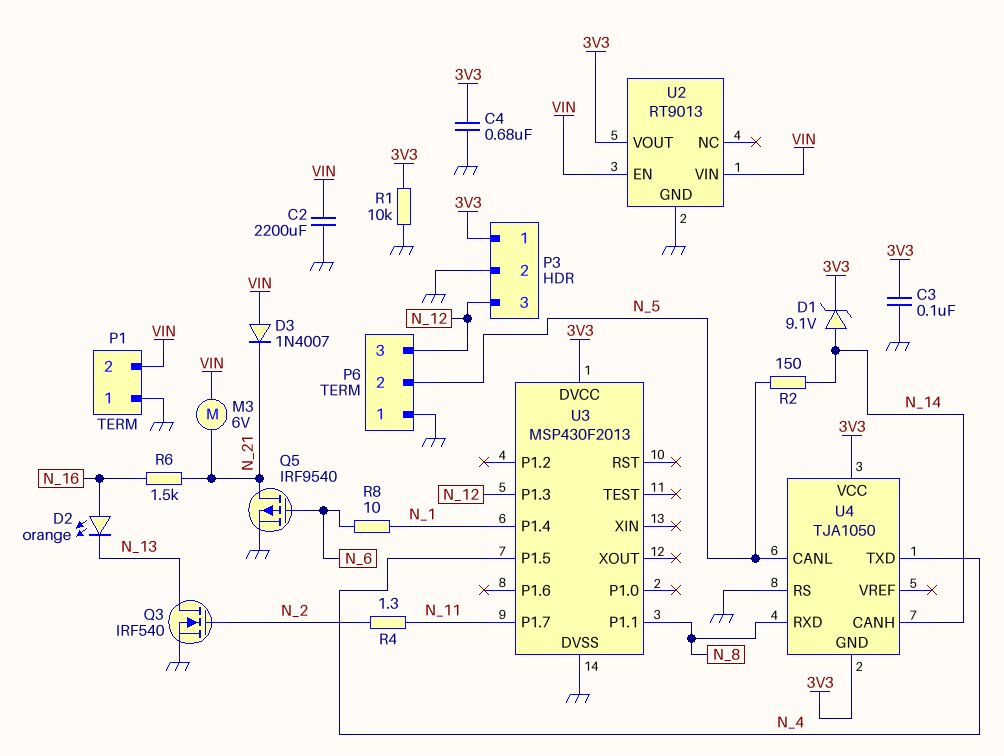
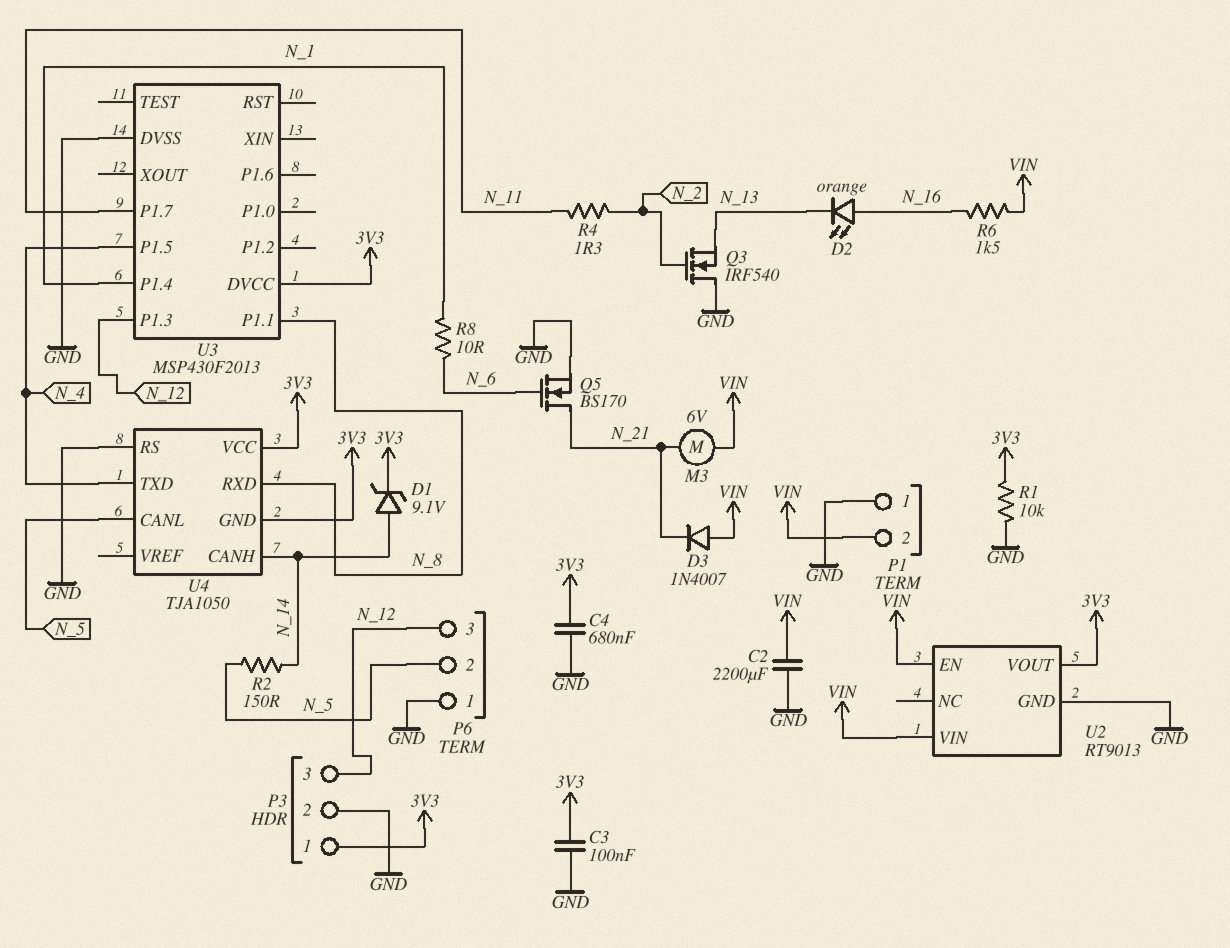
Q3: NMOS IRF540 (G N_2, D N_13, S GND) -> NMOS IRF540 (G N_2, D GND, S N_13)
Q5: PMOS IRF9540 (G N_6, D N_21, S GND) -> NMOS BS170 (G N_6, D N_21, S GND)
R6: 1.5k (N_16, N_21) -> 1.5k (N_16, VIN)

